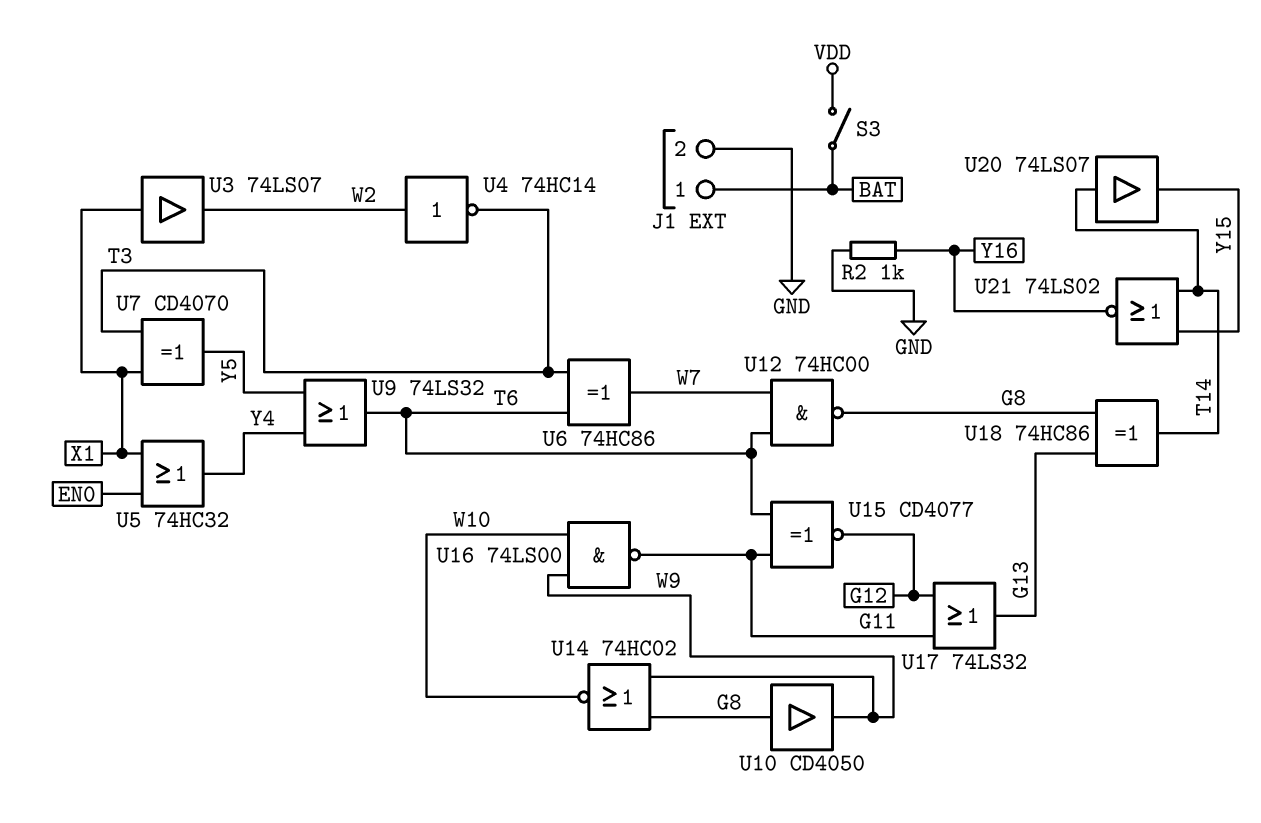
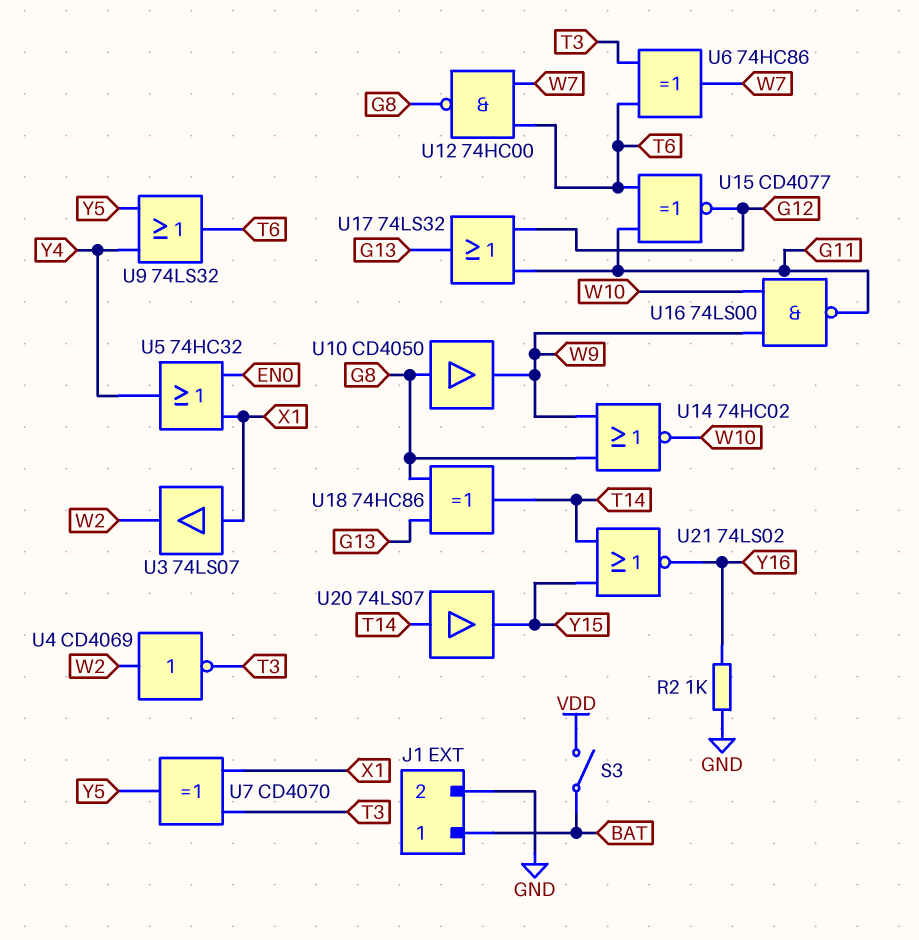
U4: NOT 74HC14 (in W2, out T3) -> NOT CD4069 (in W2, out T3)

